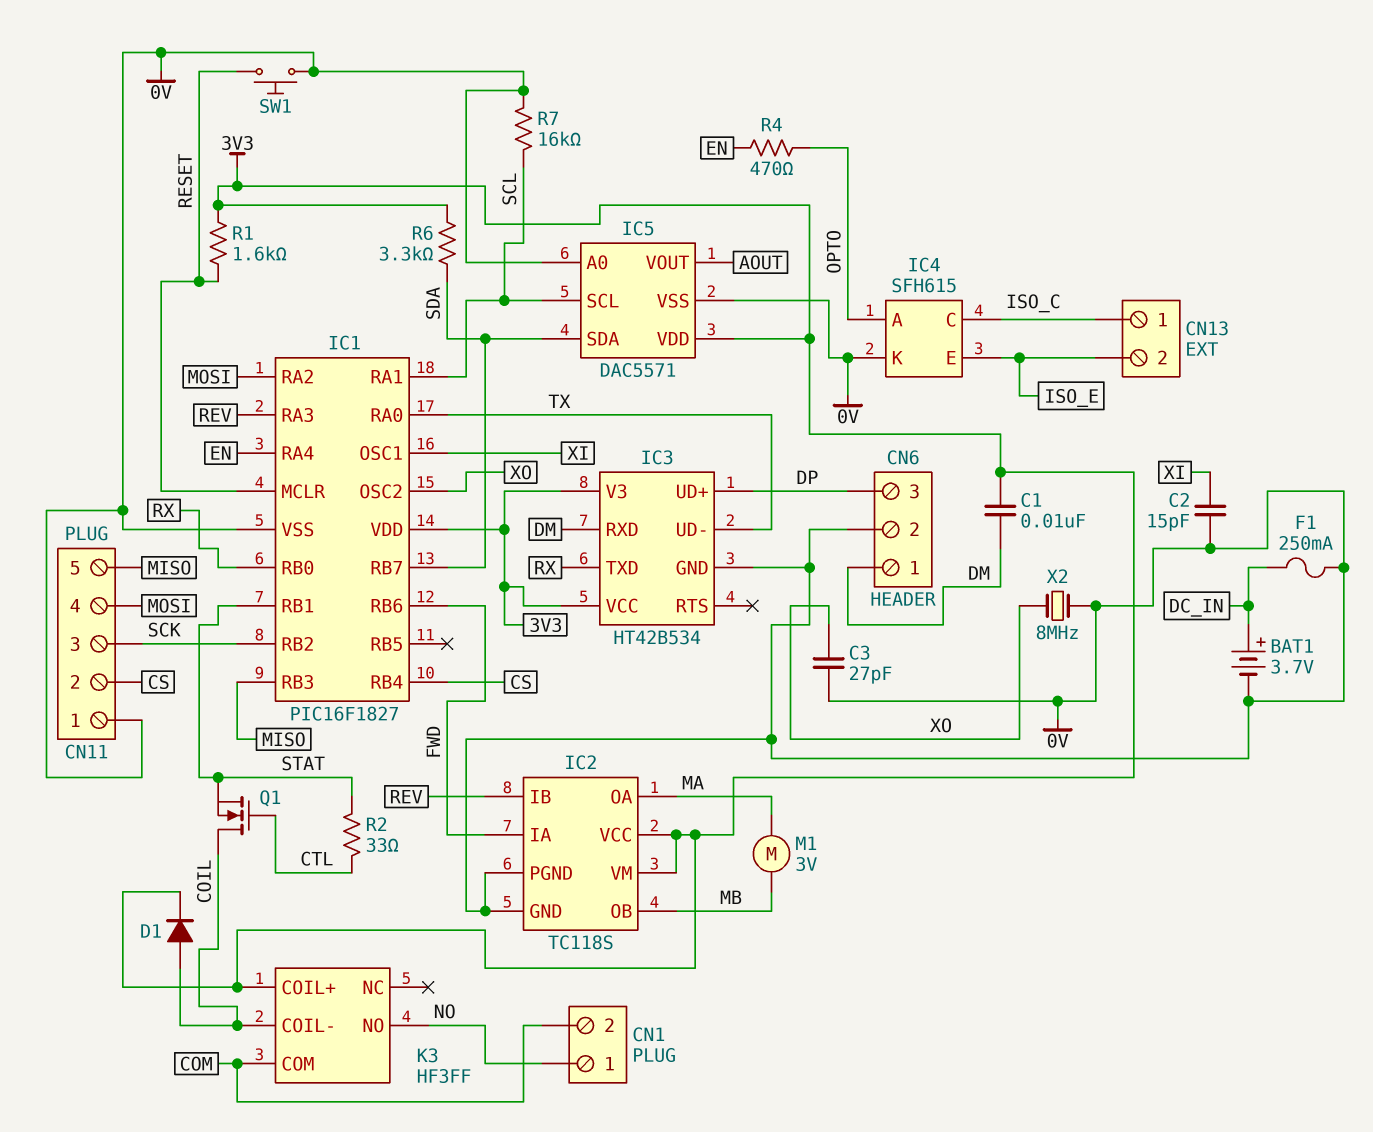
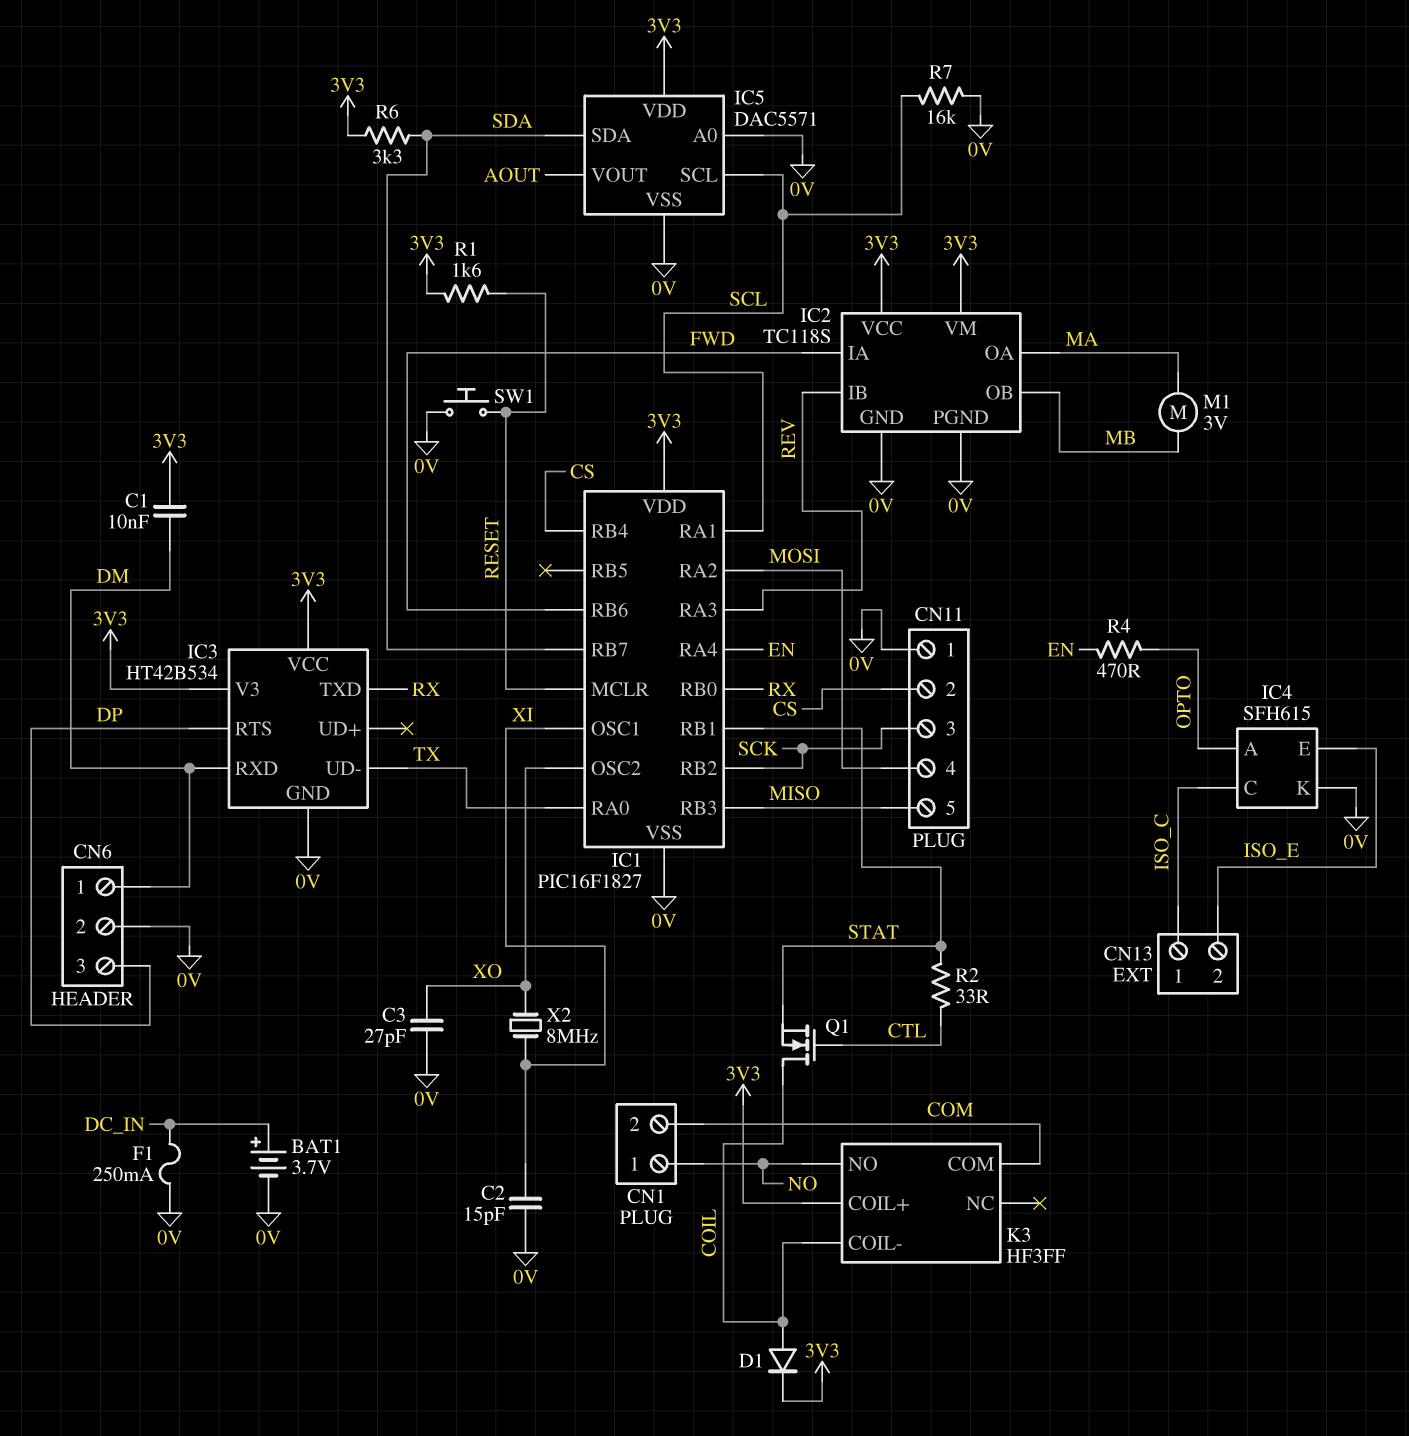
IC3 pin RTS: none -> DP
IC3 pin UD+: DP -> none
X2: 8MHz (0V, XO) -> 8MHz (XI, XO)

